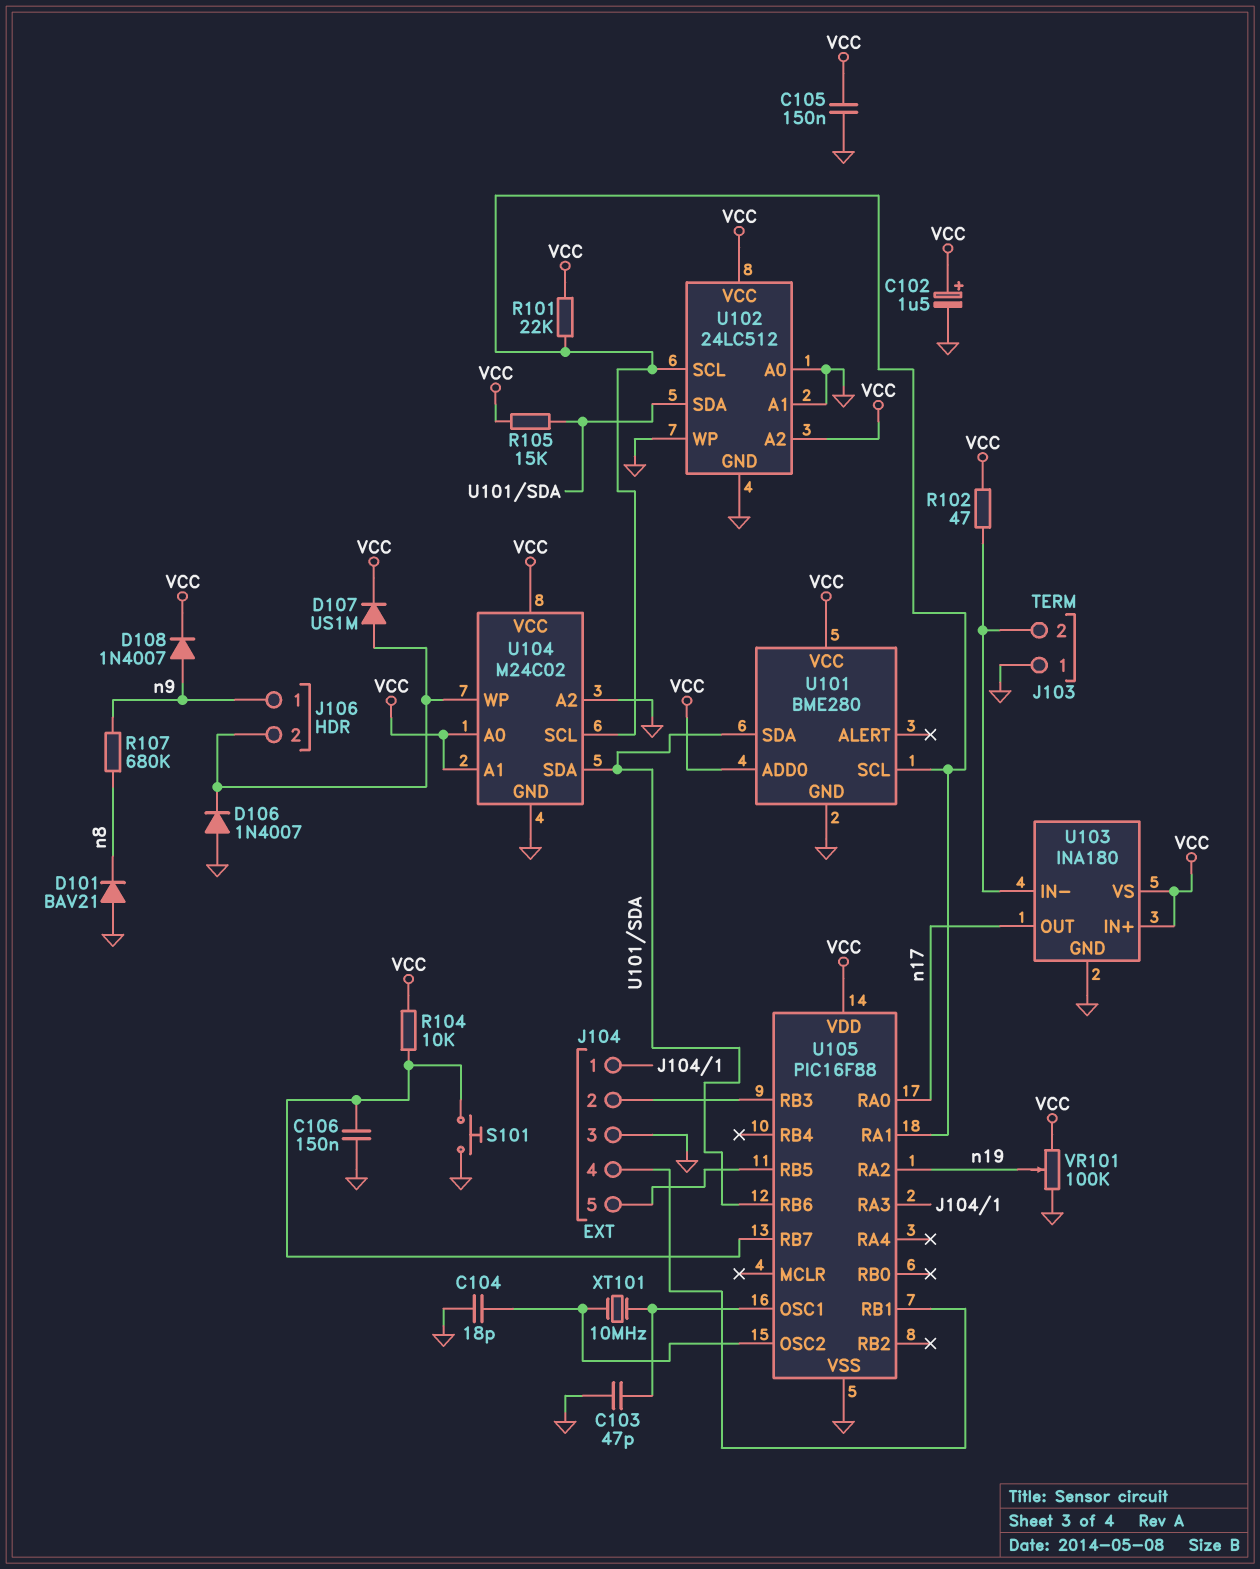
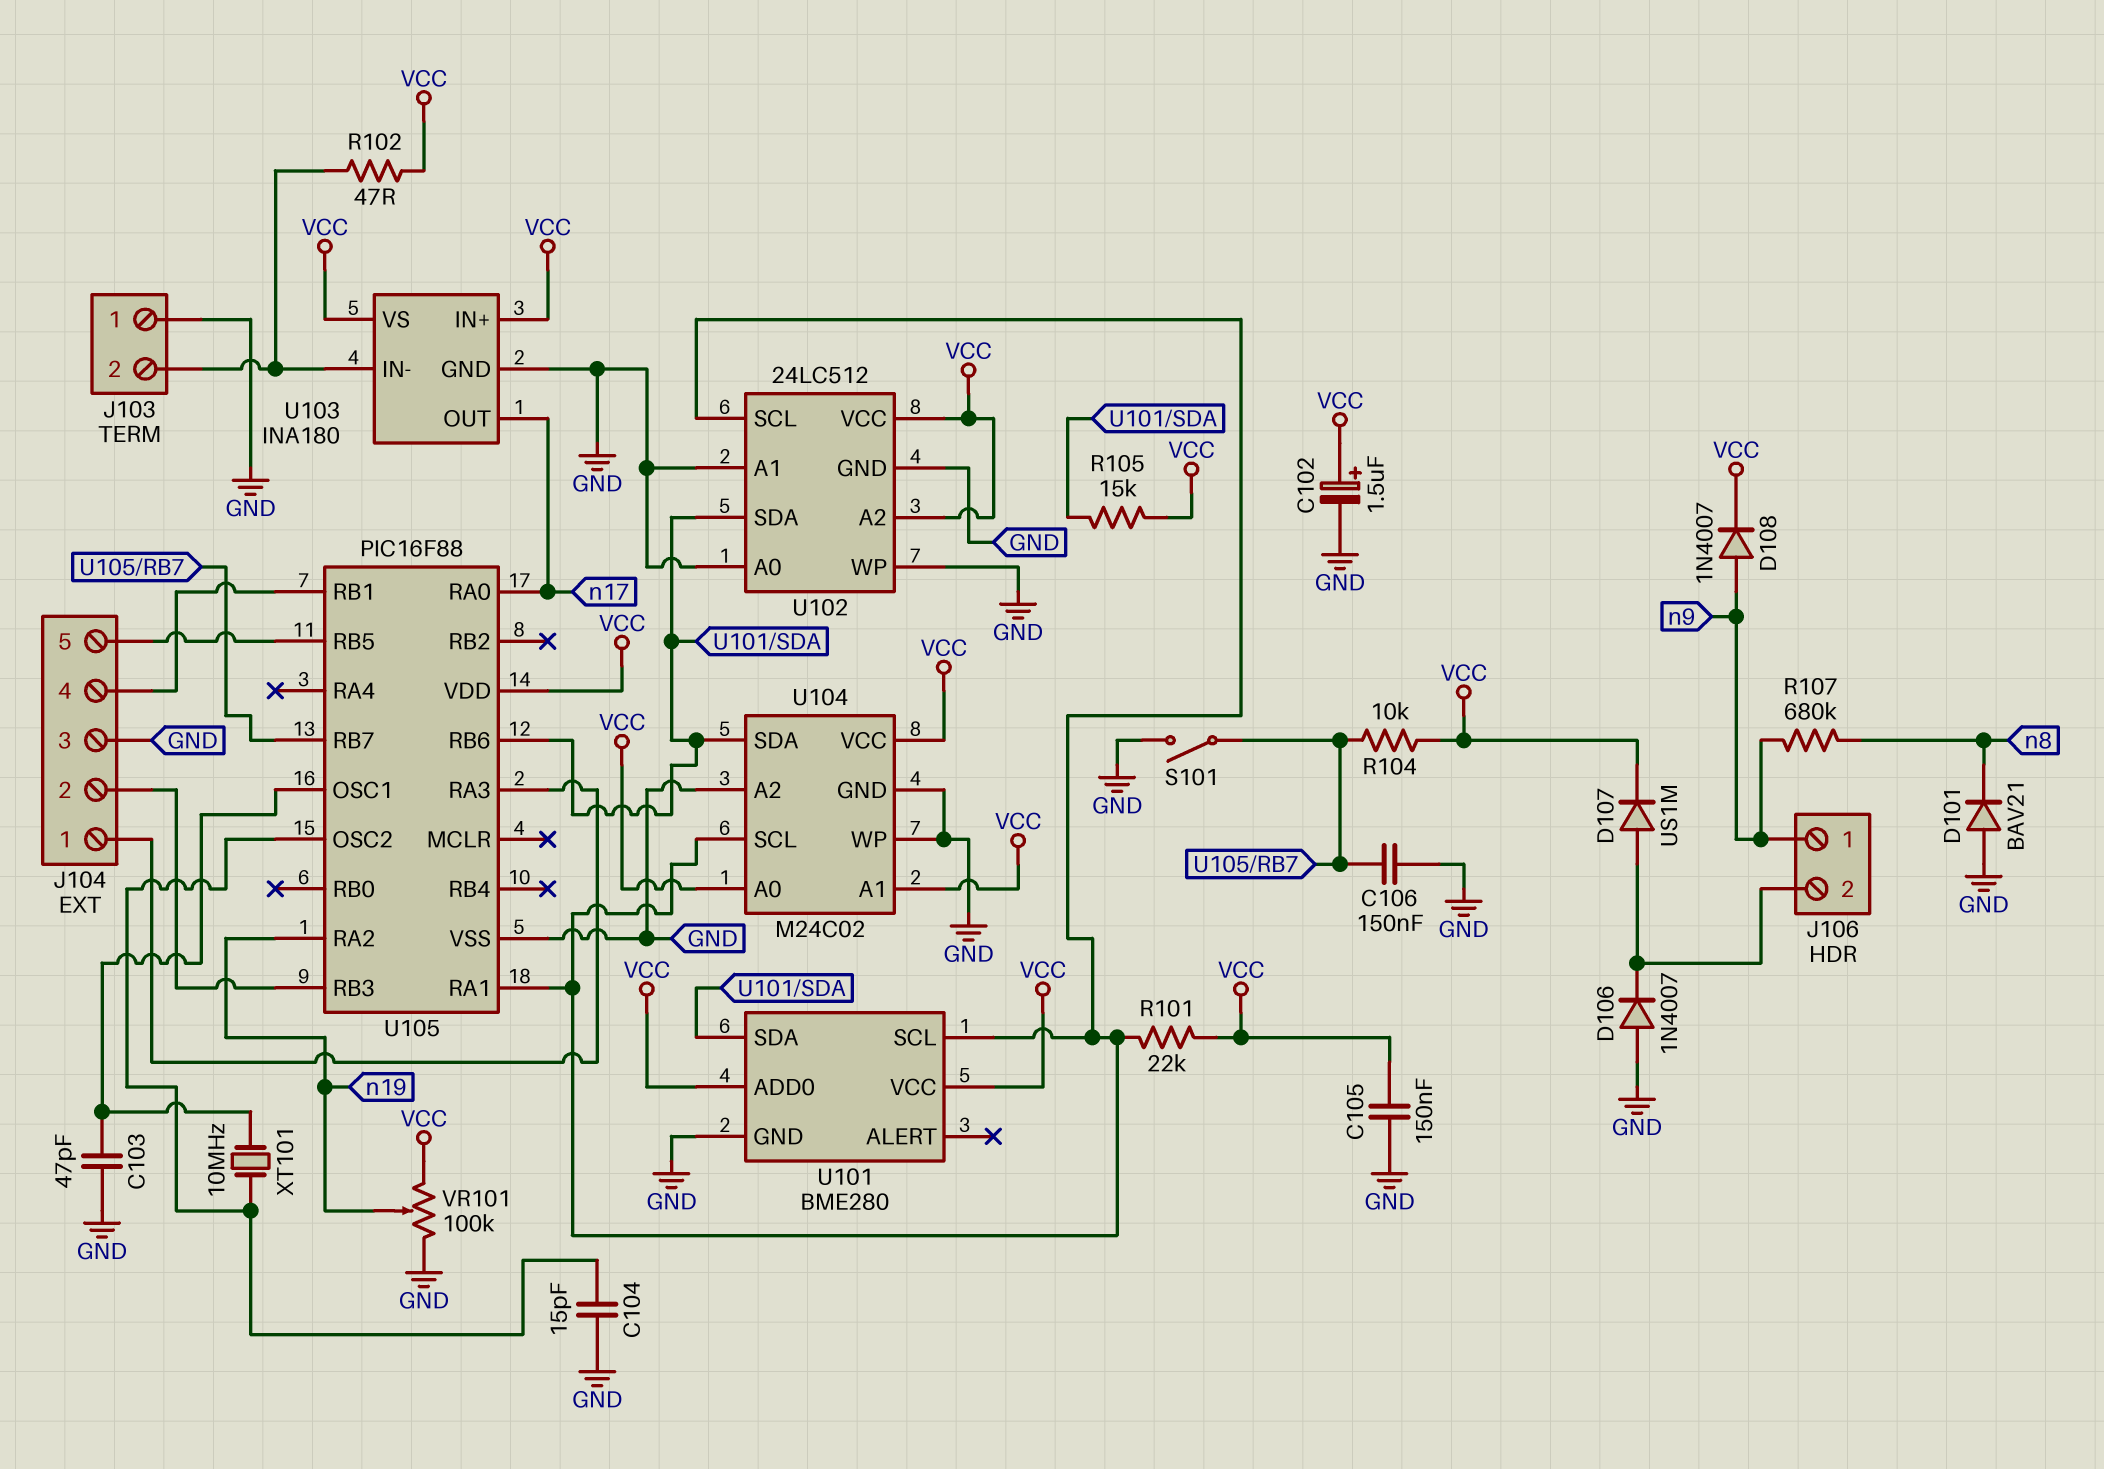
C104: 18pF (GND, U105/OSC2) -> 15pF (GND, U105/OSC2)
S101: button (GND, U105/RB7) -> switch (GND, U105/RB7)
U104 pin WP: J106/2 -> GND

